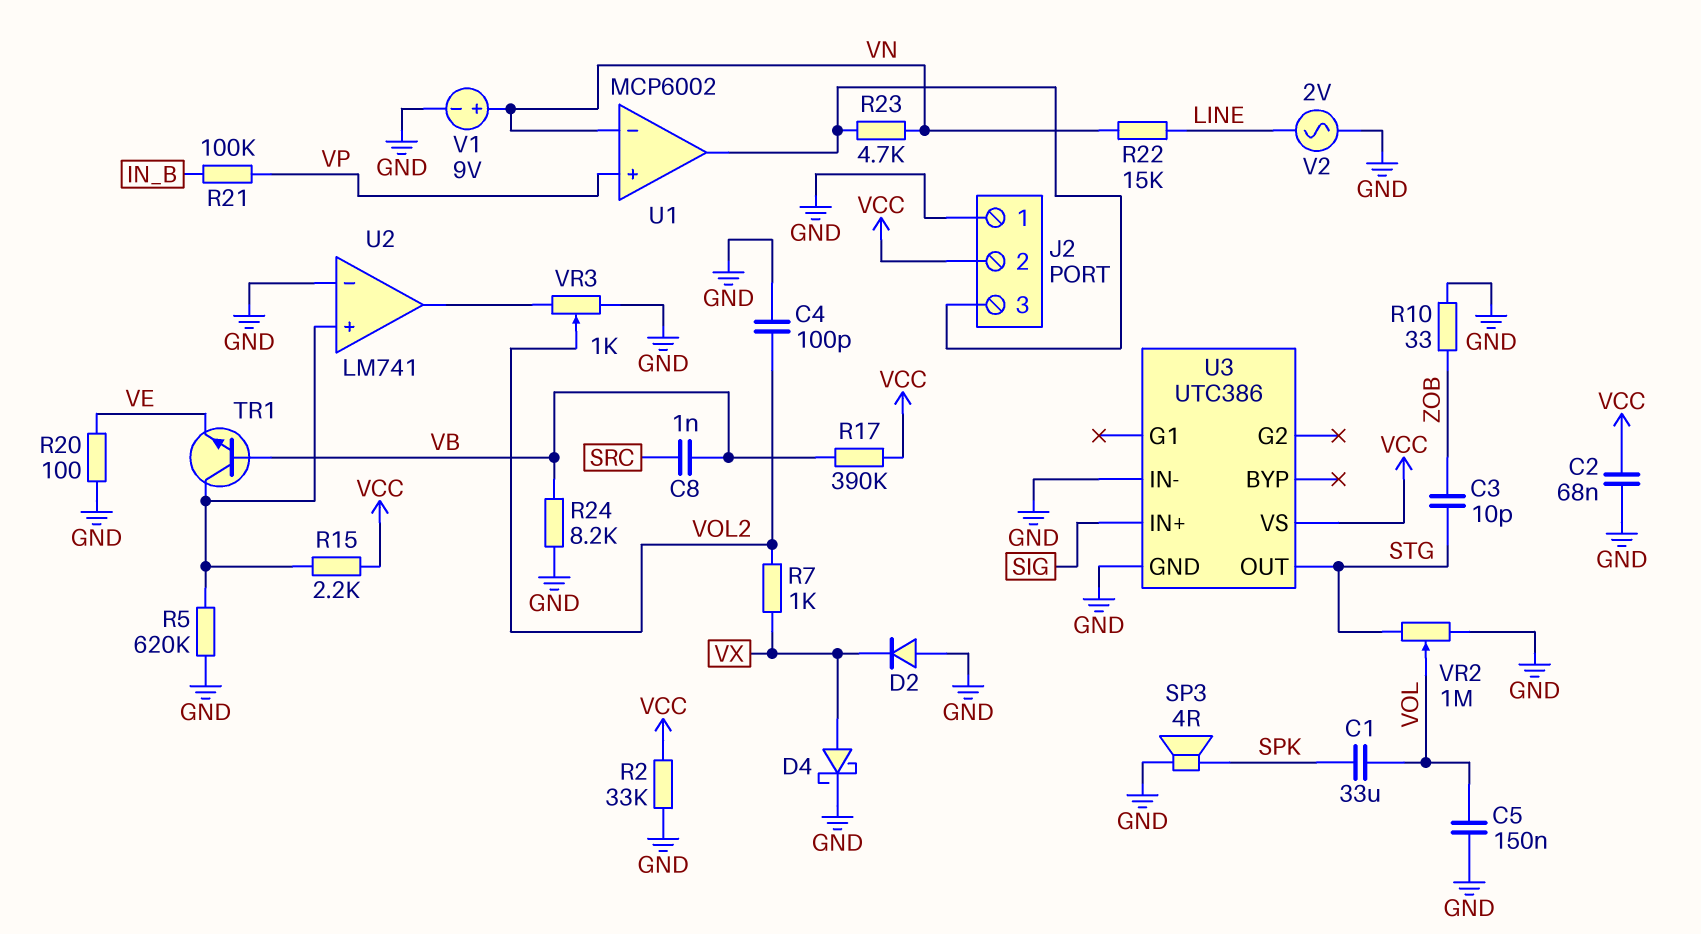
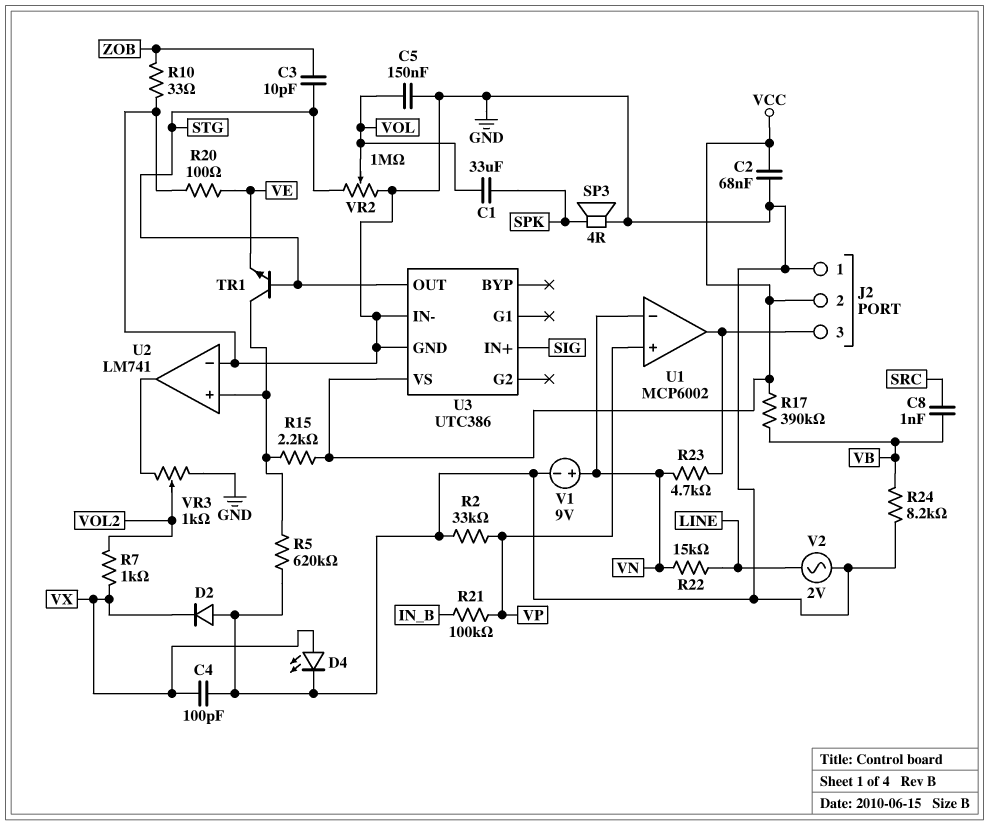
C4: 100pF (GND, VOL2) -> 100pF (GND, VX)
D4: schottky (A VX, K GND) -> LED (A VX, K GND)
R2: 33k (GND, VCC) -> 33k (GND, VP)
TR1: NPN (B VB, C U2/in+, E VE) -> NPN (B STG, C U2/in+, E VE)

